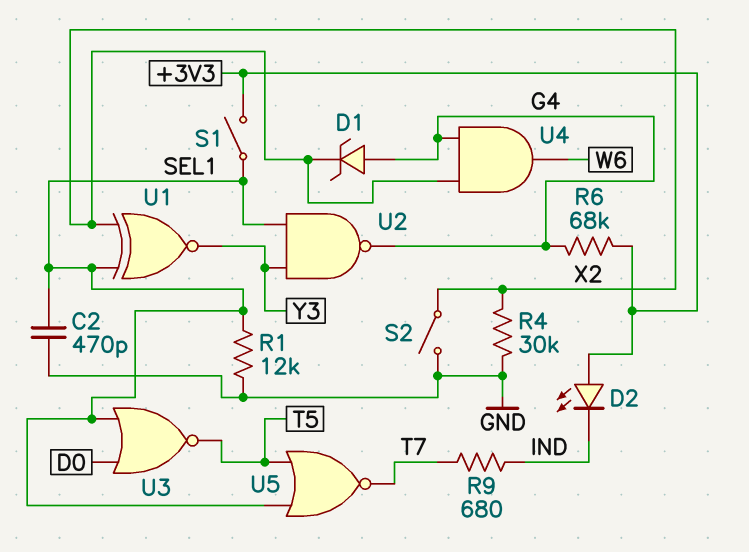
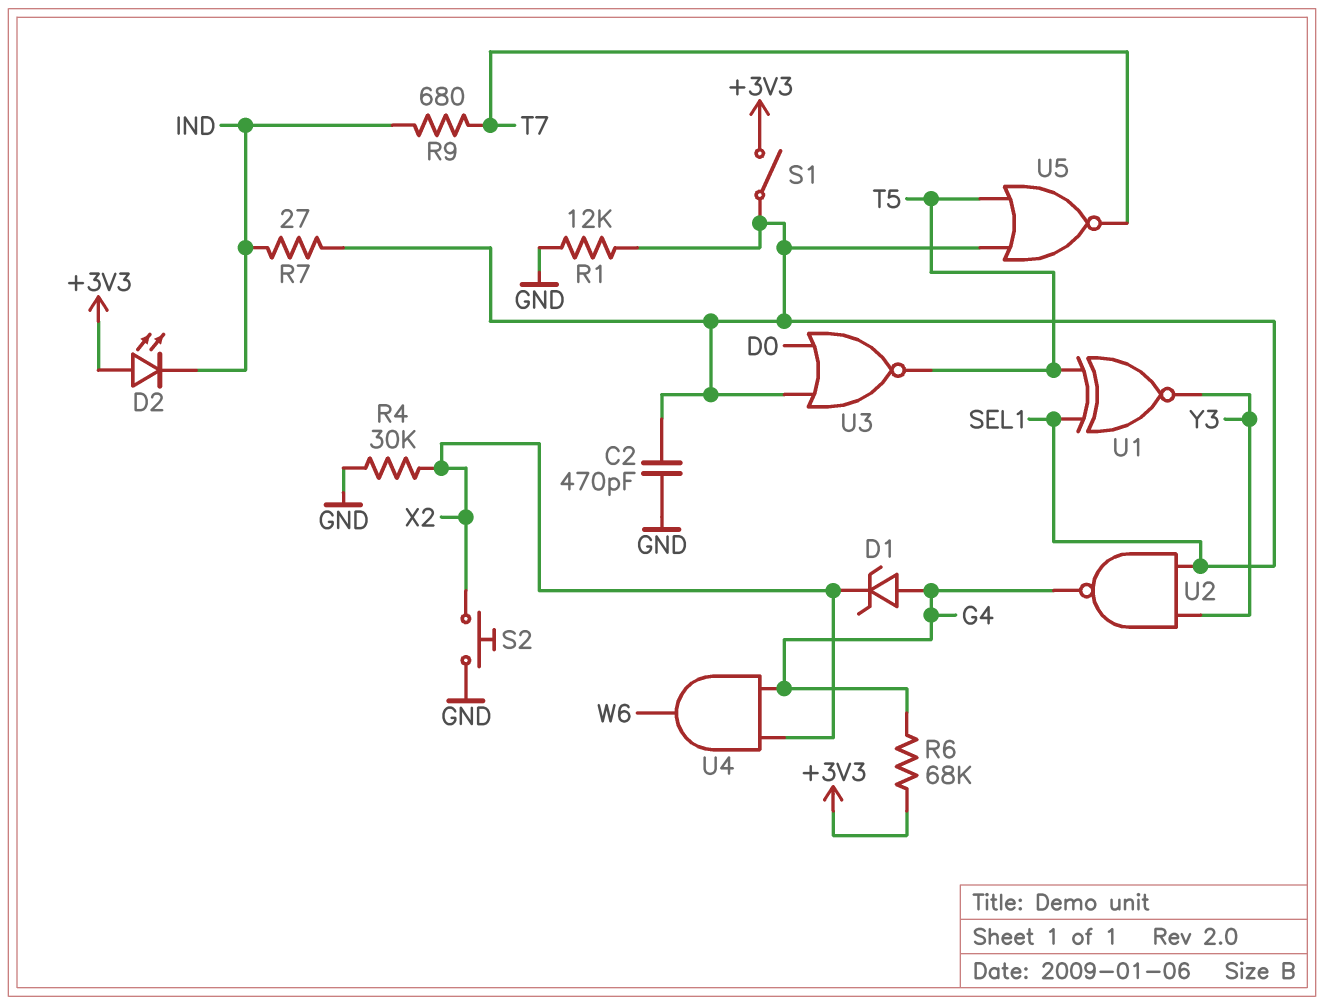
R7: none -> 27 (IND, SEL1)
S2: switch (GND, X2) -> button (GND, X2)
U1: XNOR (in SEL1, in X2, out Y3) -> XNOR (in SEL1, in T5, out Y3)

